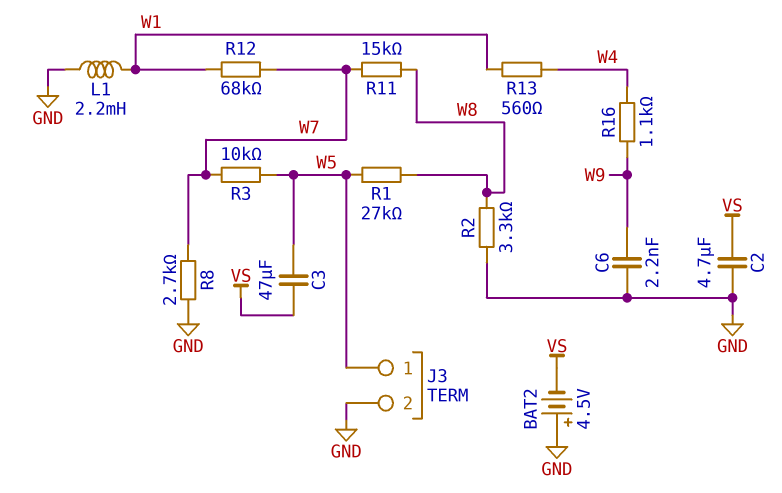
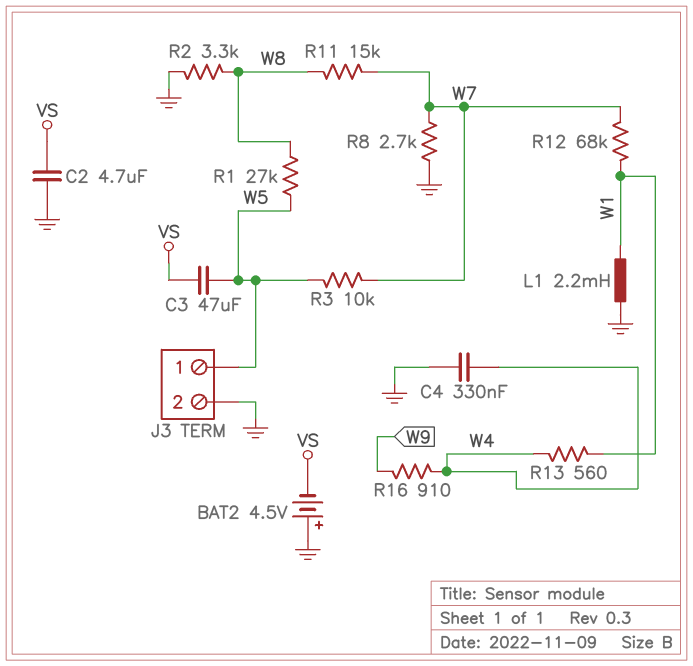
C4: none -> 330nF (GND, W4)
C6: 2.2nF (GND, W9) -> none
R16: 1.1k (W4, W9) -> 910 (W4, W9)

